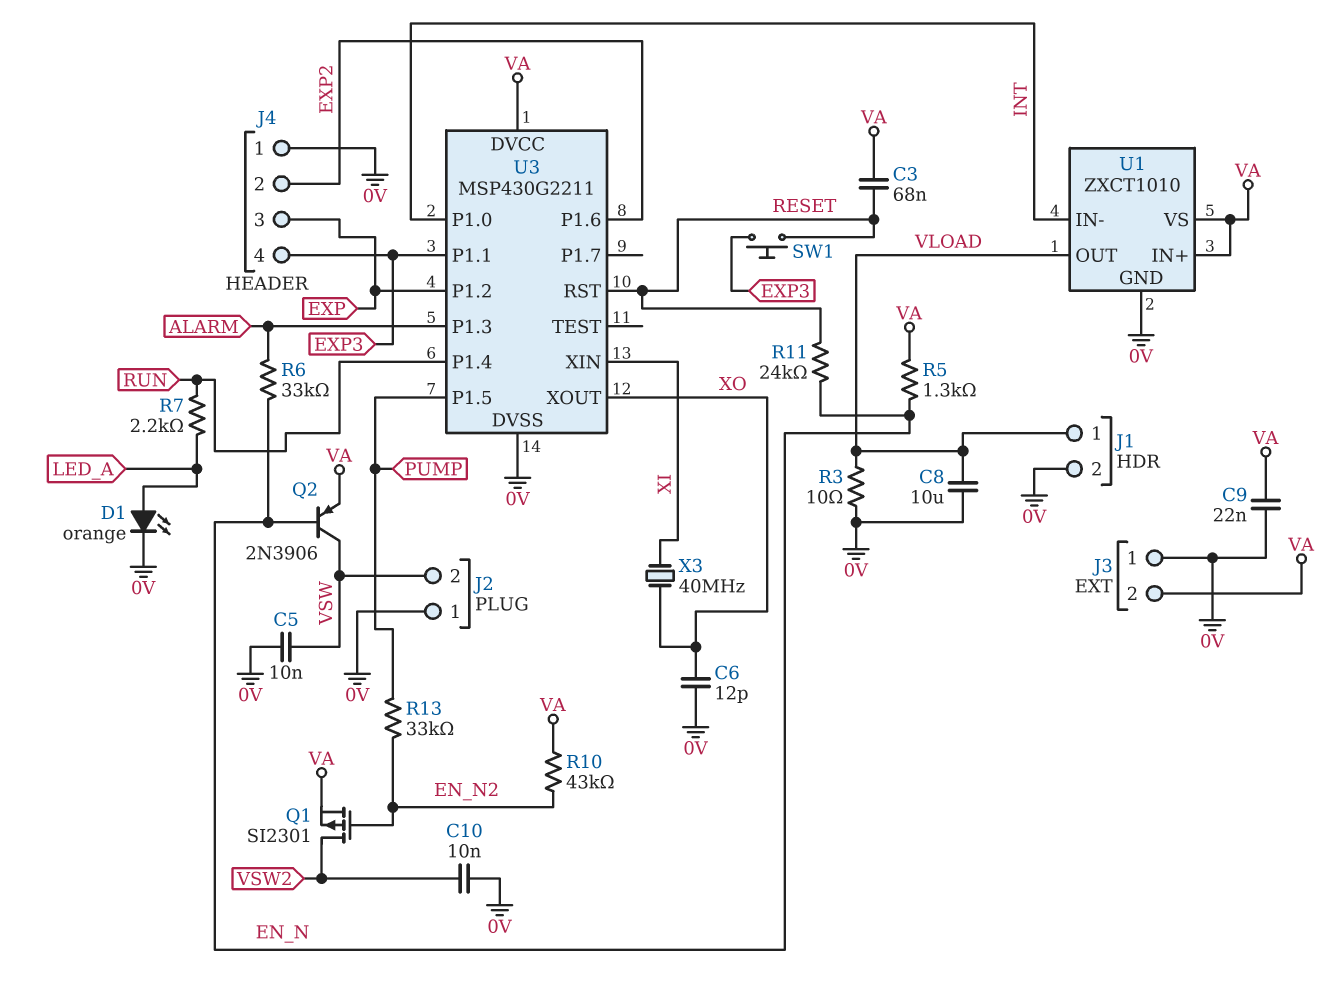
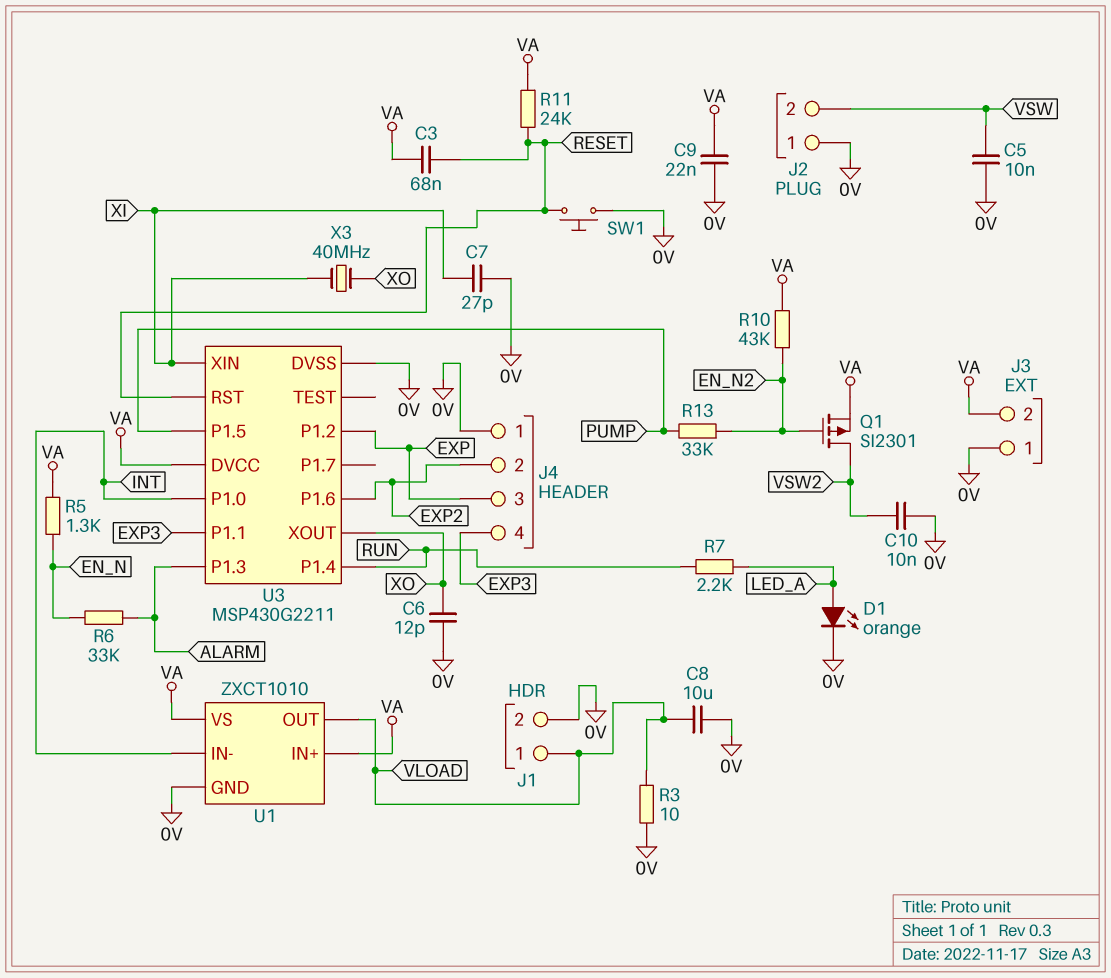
C7: none -> 27pF (0V, XI)
Q2: PNP 2N3906 (B EN_N, C VSW, E VA) -> none
R11: 24k (EN_N, RESET) -> 24k (RESET, VA)
SW1: button (EXP3, RESET) -> button (0V, RESET)

